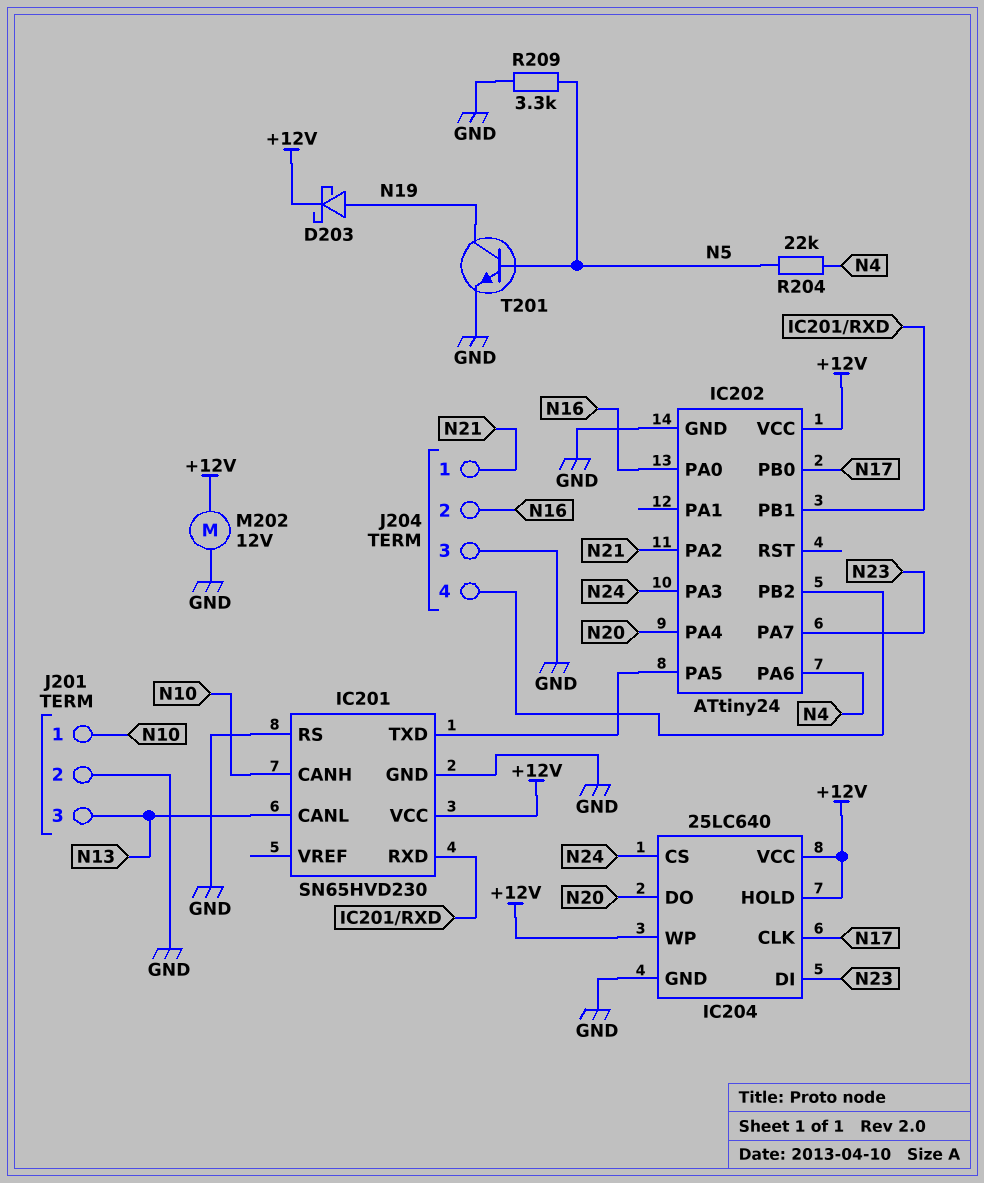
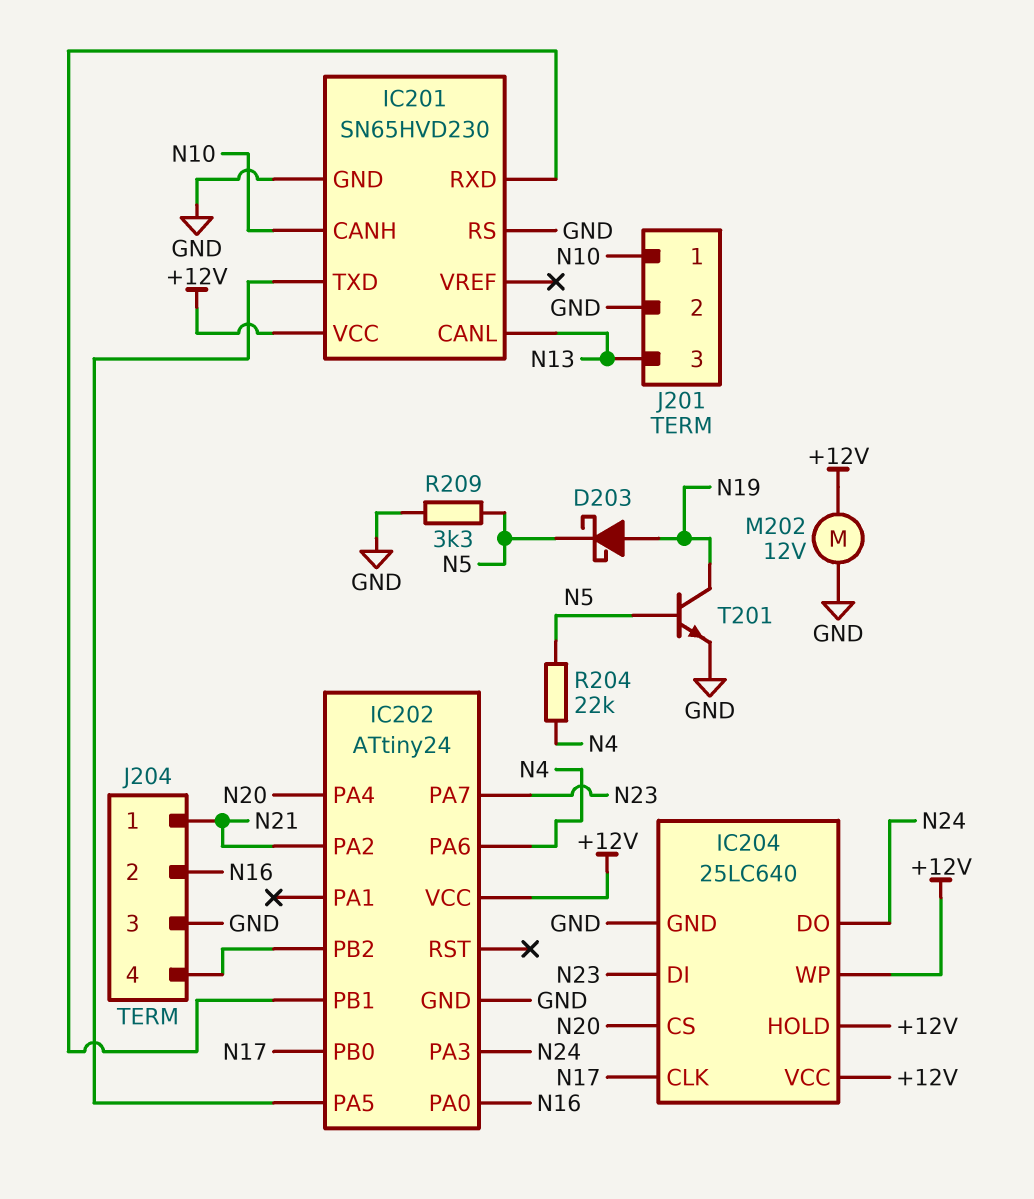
D203: schottky (A N19, K +12V) -> schottky (A N19, K N5)
IC204 pin CS: N24 -> N20
IC204 pin DO: N20 -> N24

